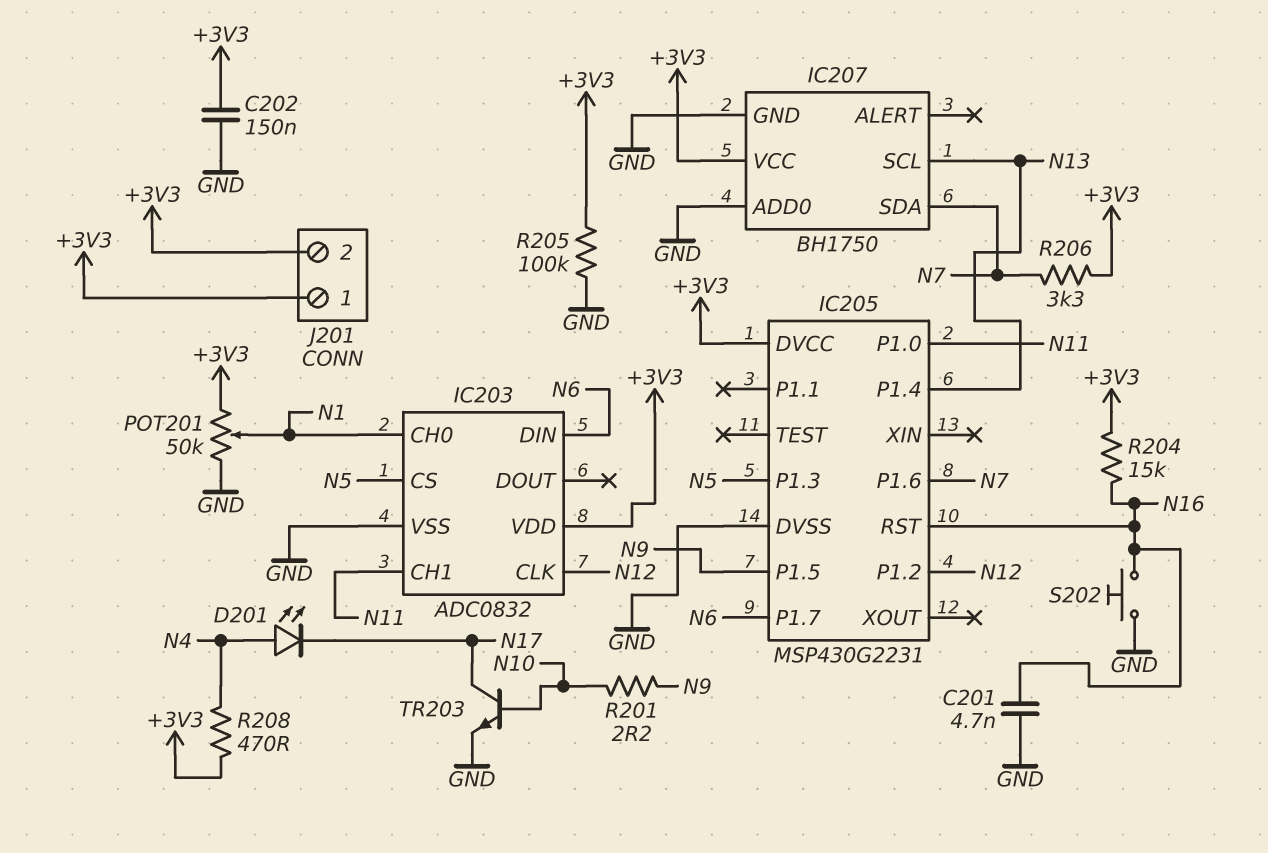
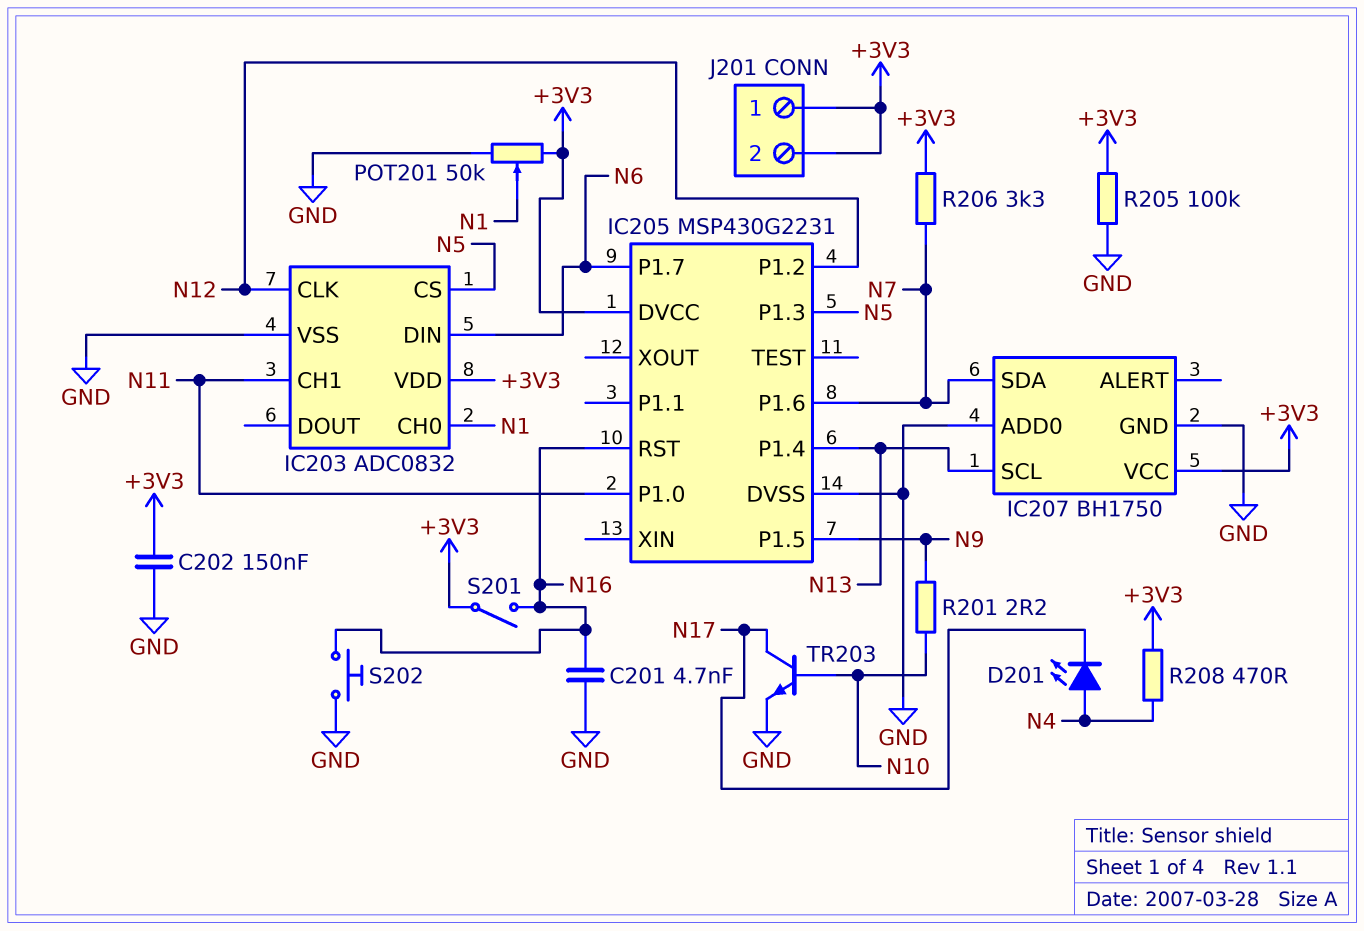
R204: 15k (+3V3, N16) -> none
S201: none -> switch (+3V3, N16)

